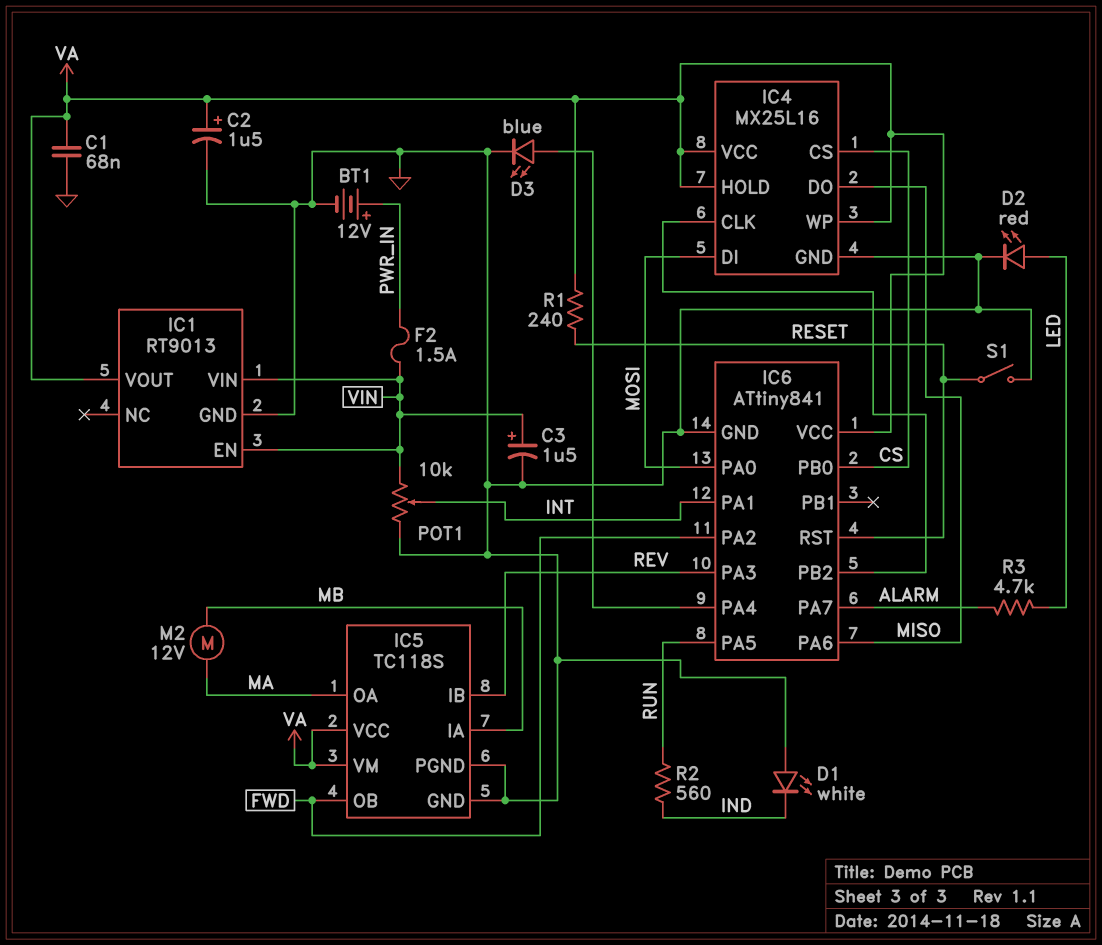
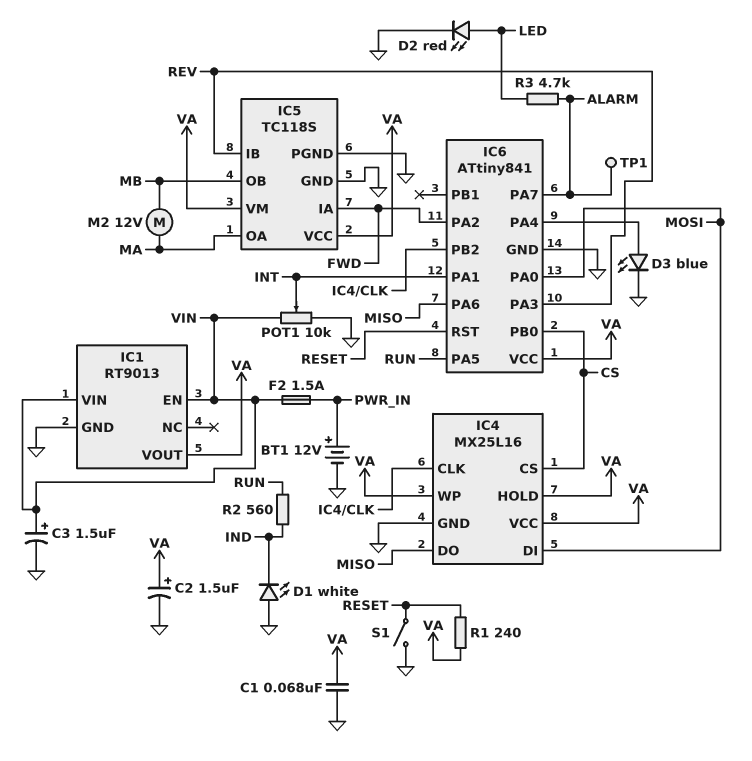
IC5 pin IA: MB -> FWD
IC5 pin OB: FWD -> MB
TP1: none -> test point (ALARM)

